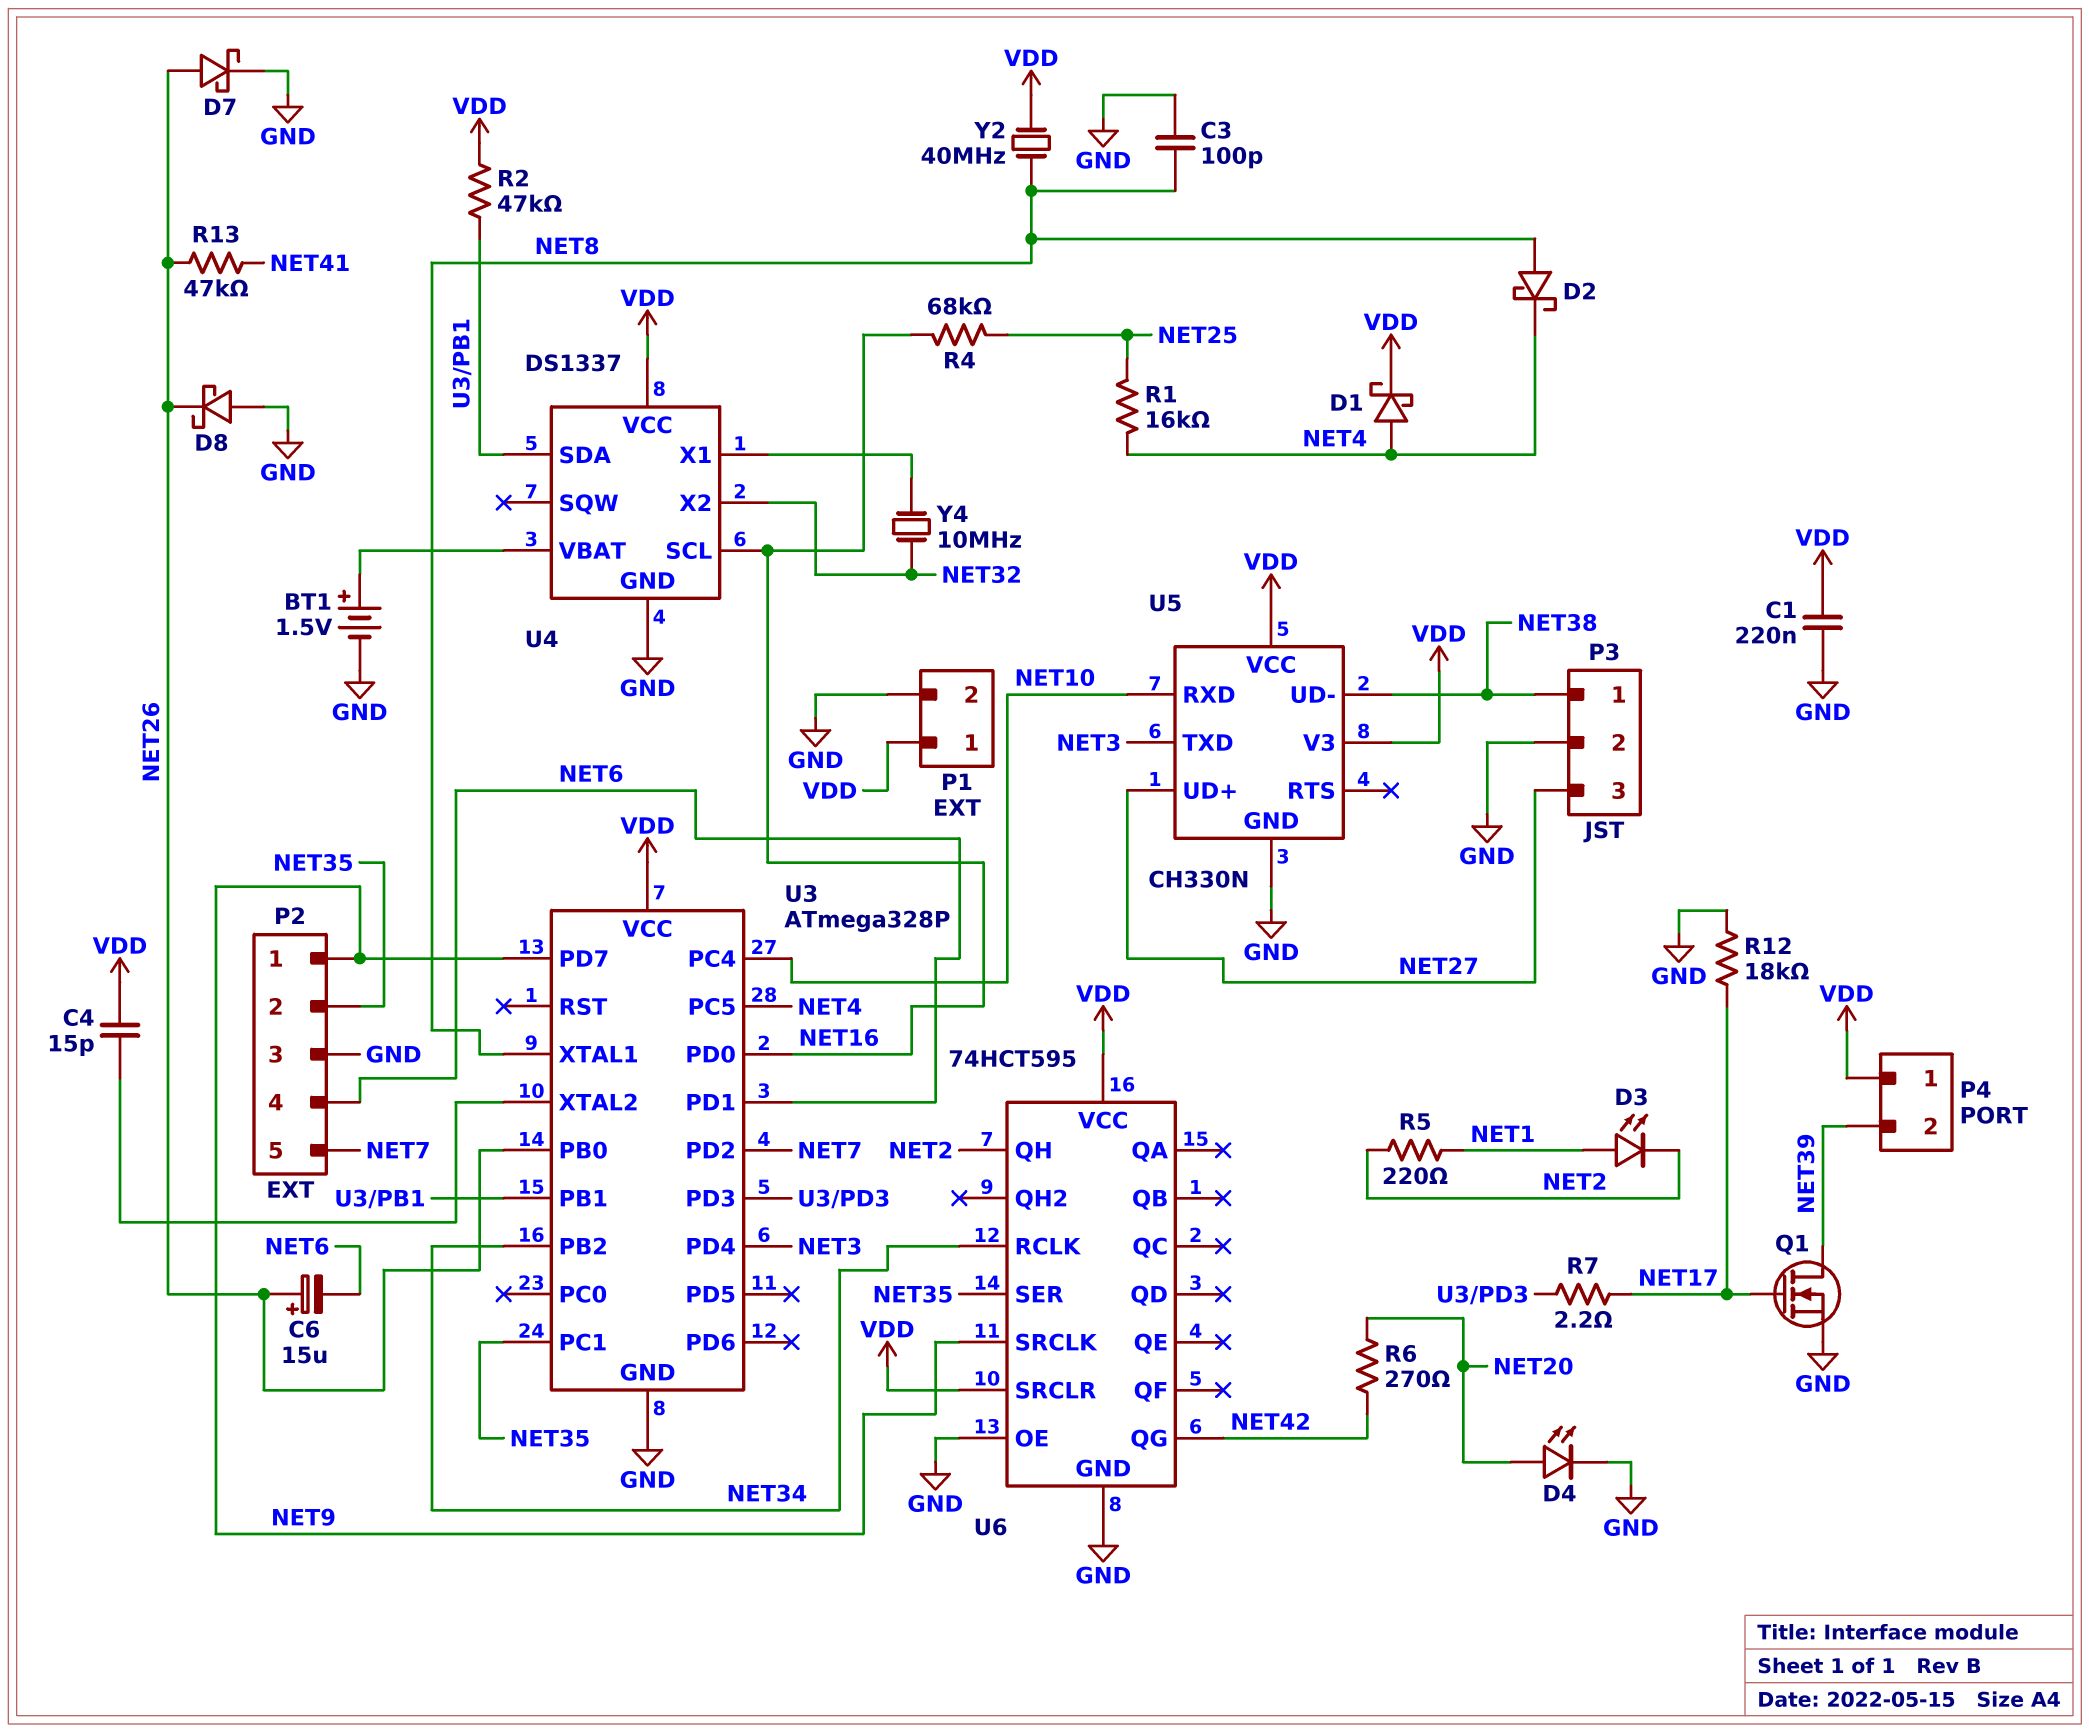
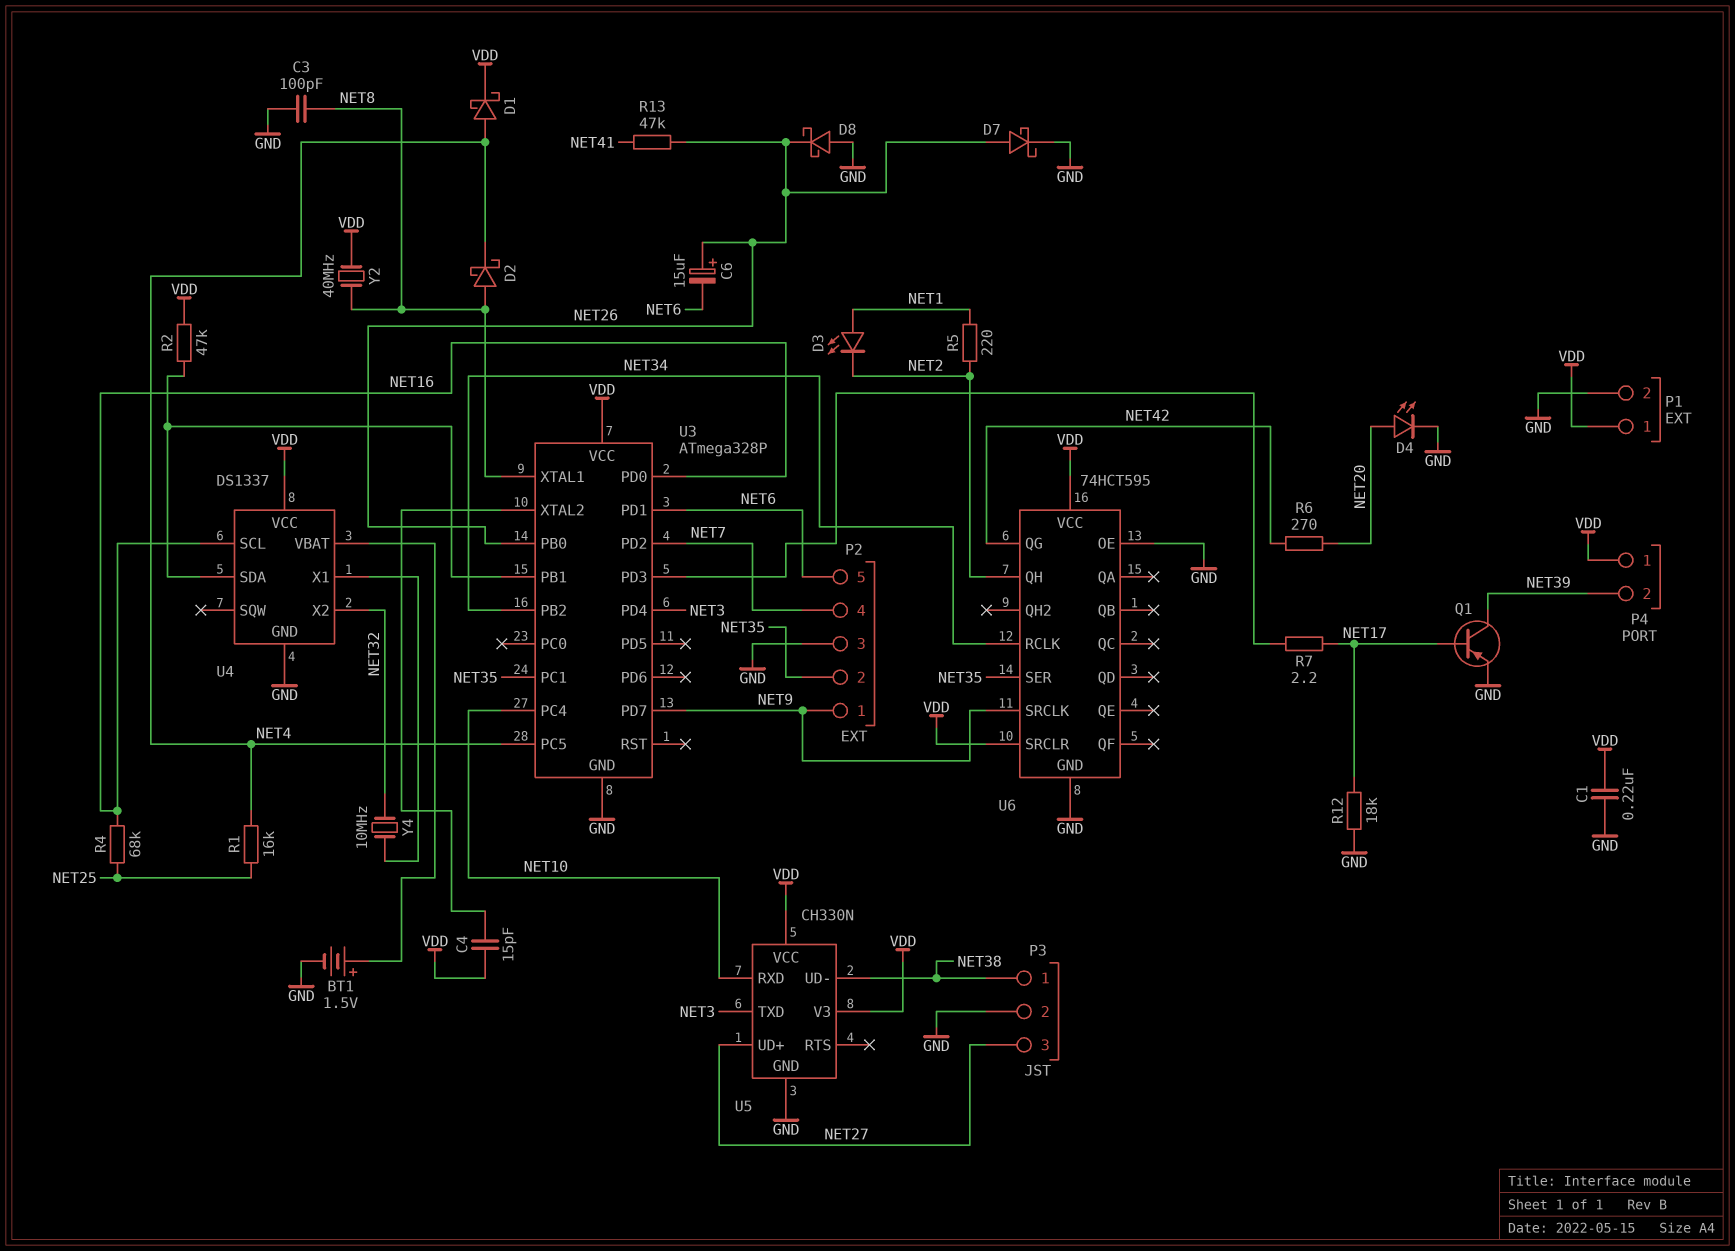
P2 pin 4: NET6 -> NET7
P2 pin 5: NET7 -> NET6
Q1: NMOS (G NET17, D NET39, S GND) -> PNP (B NET17, C NET39, E GND)

